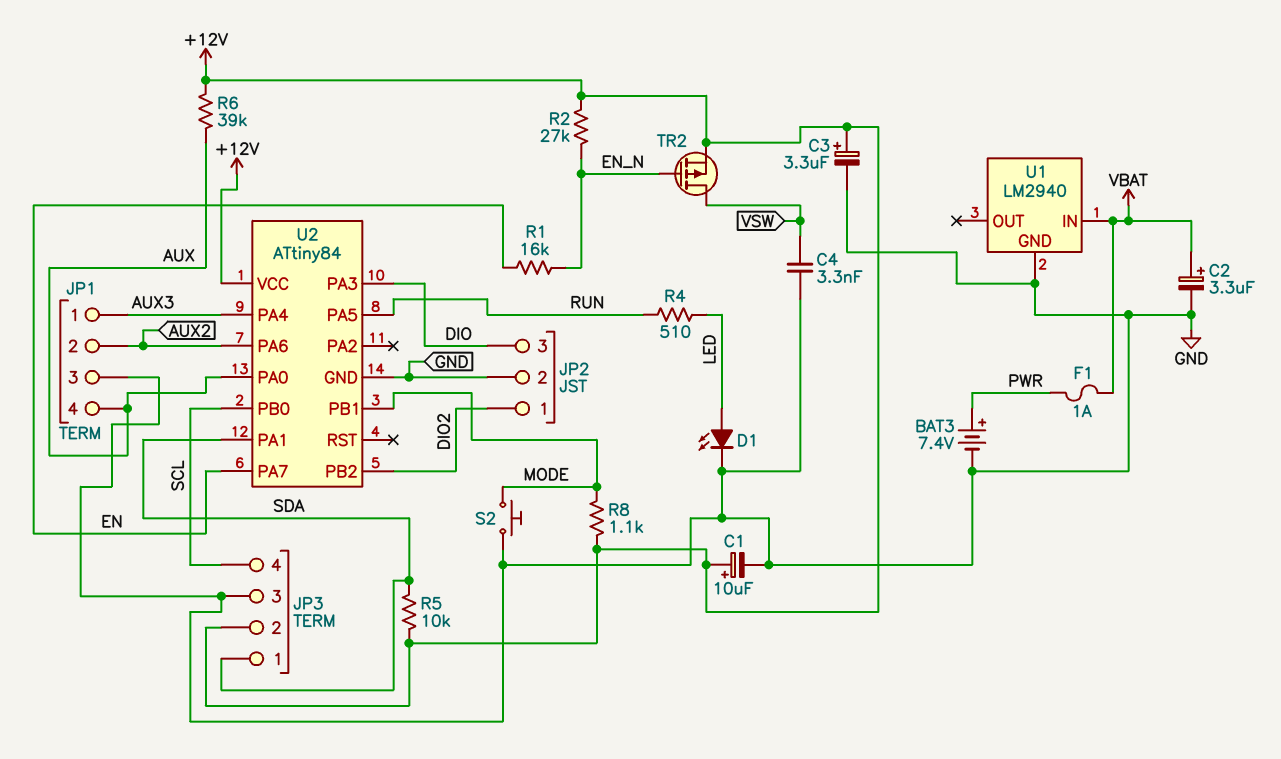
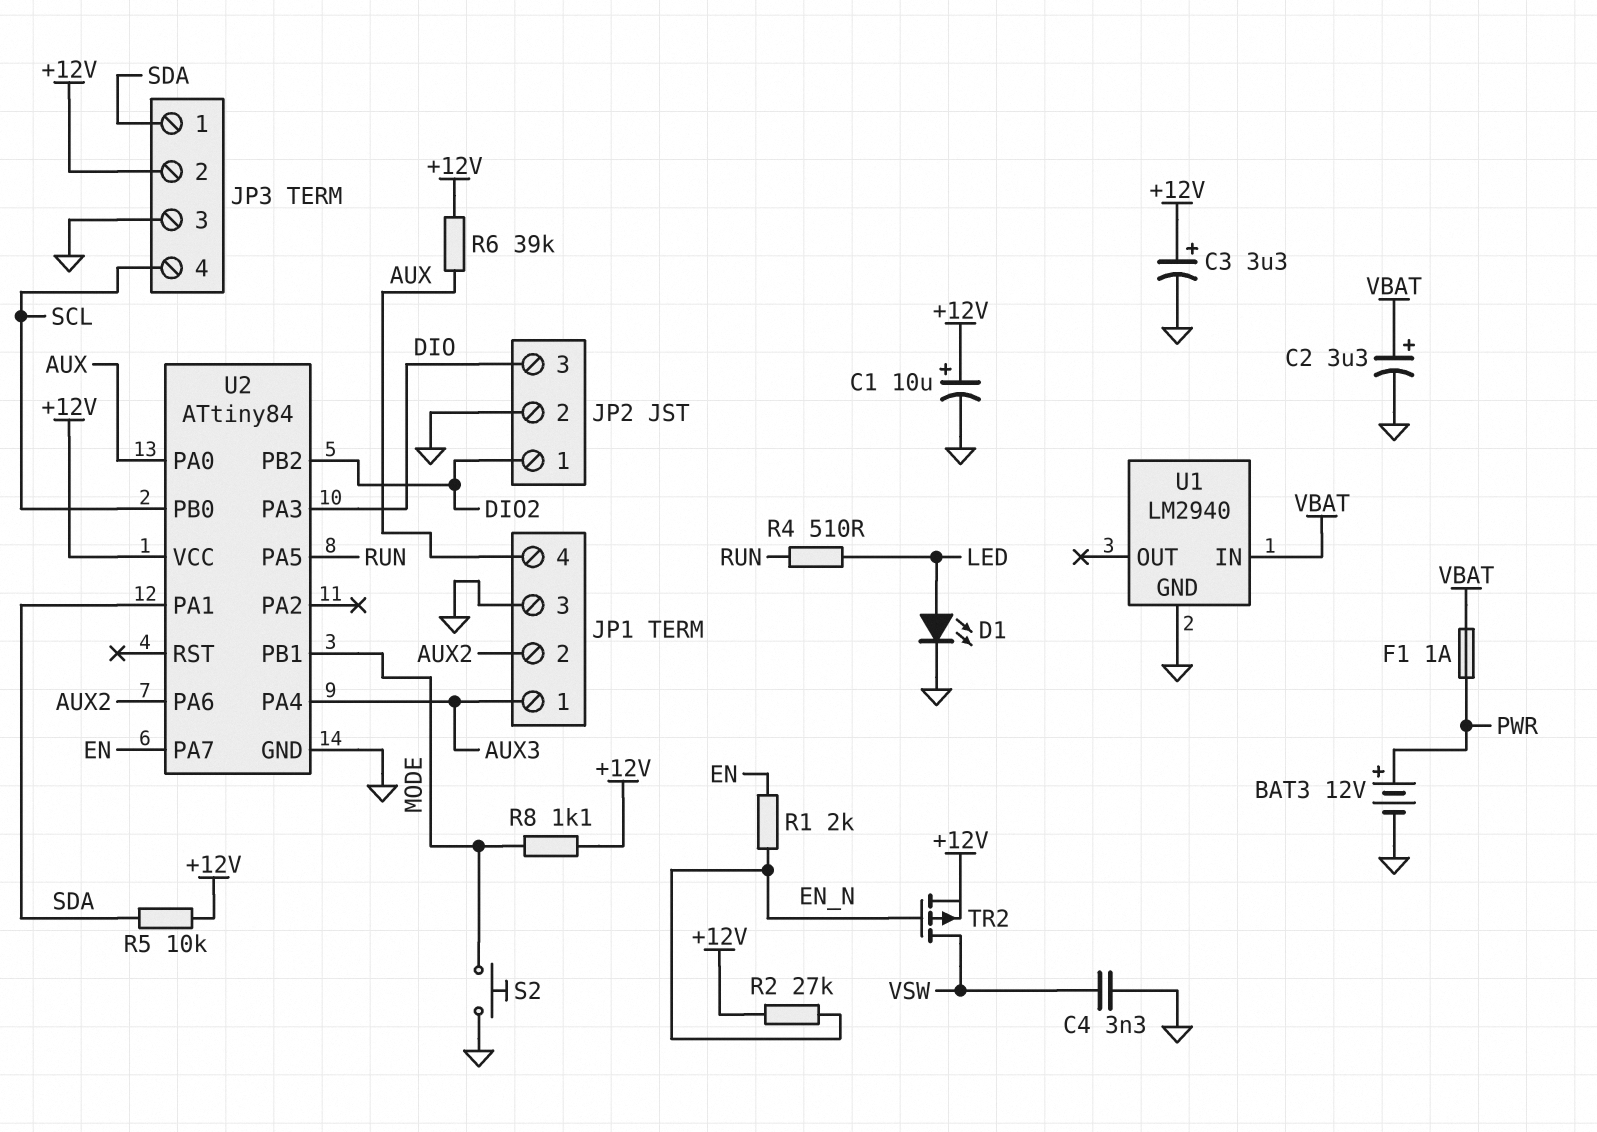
BAT3: 7.4V (plus PWR, minus GND) -> 12V (plus PWR, minus GND)
R1: 16k (EN, EN_N) -> 2k (EN, EN_N)

